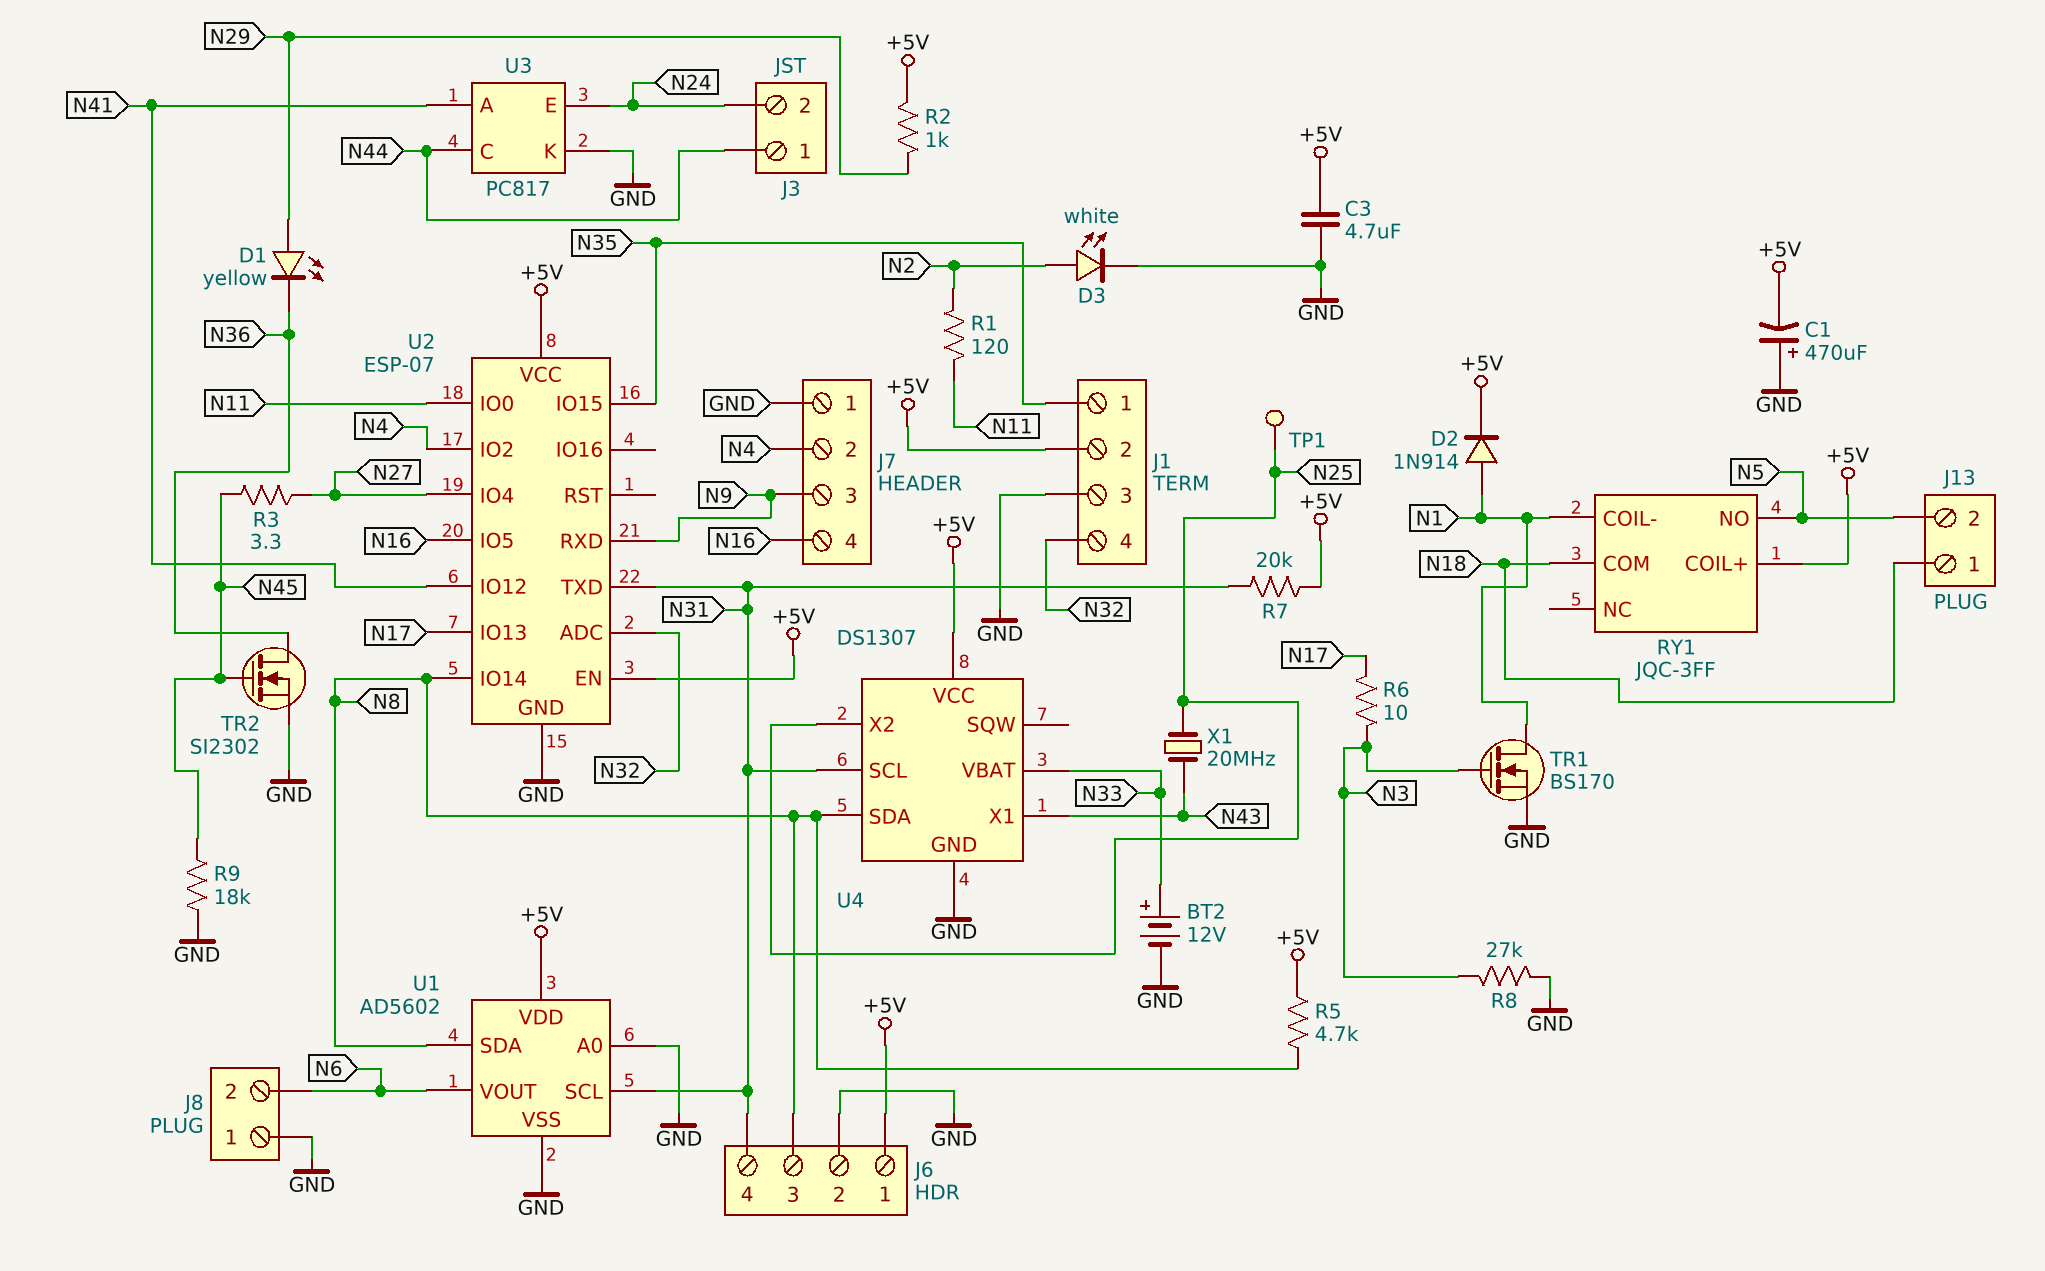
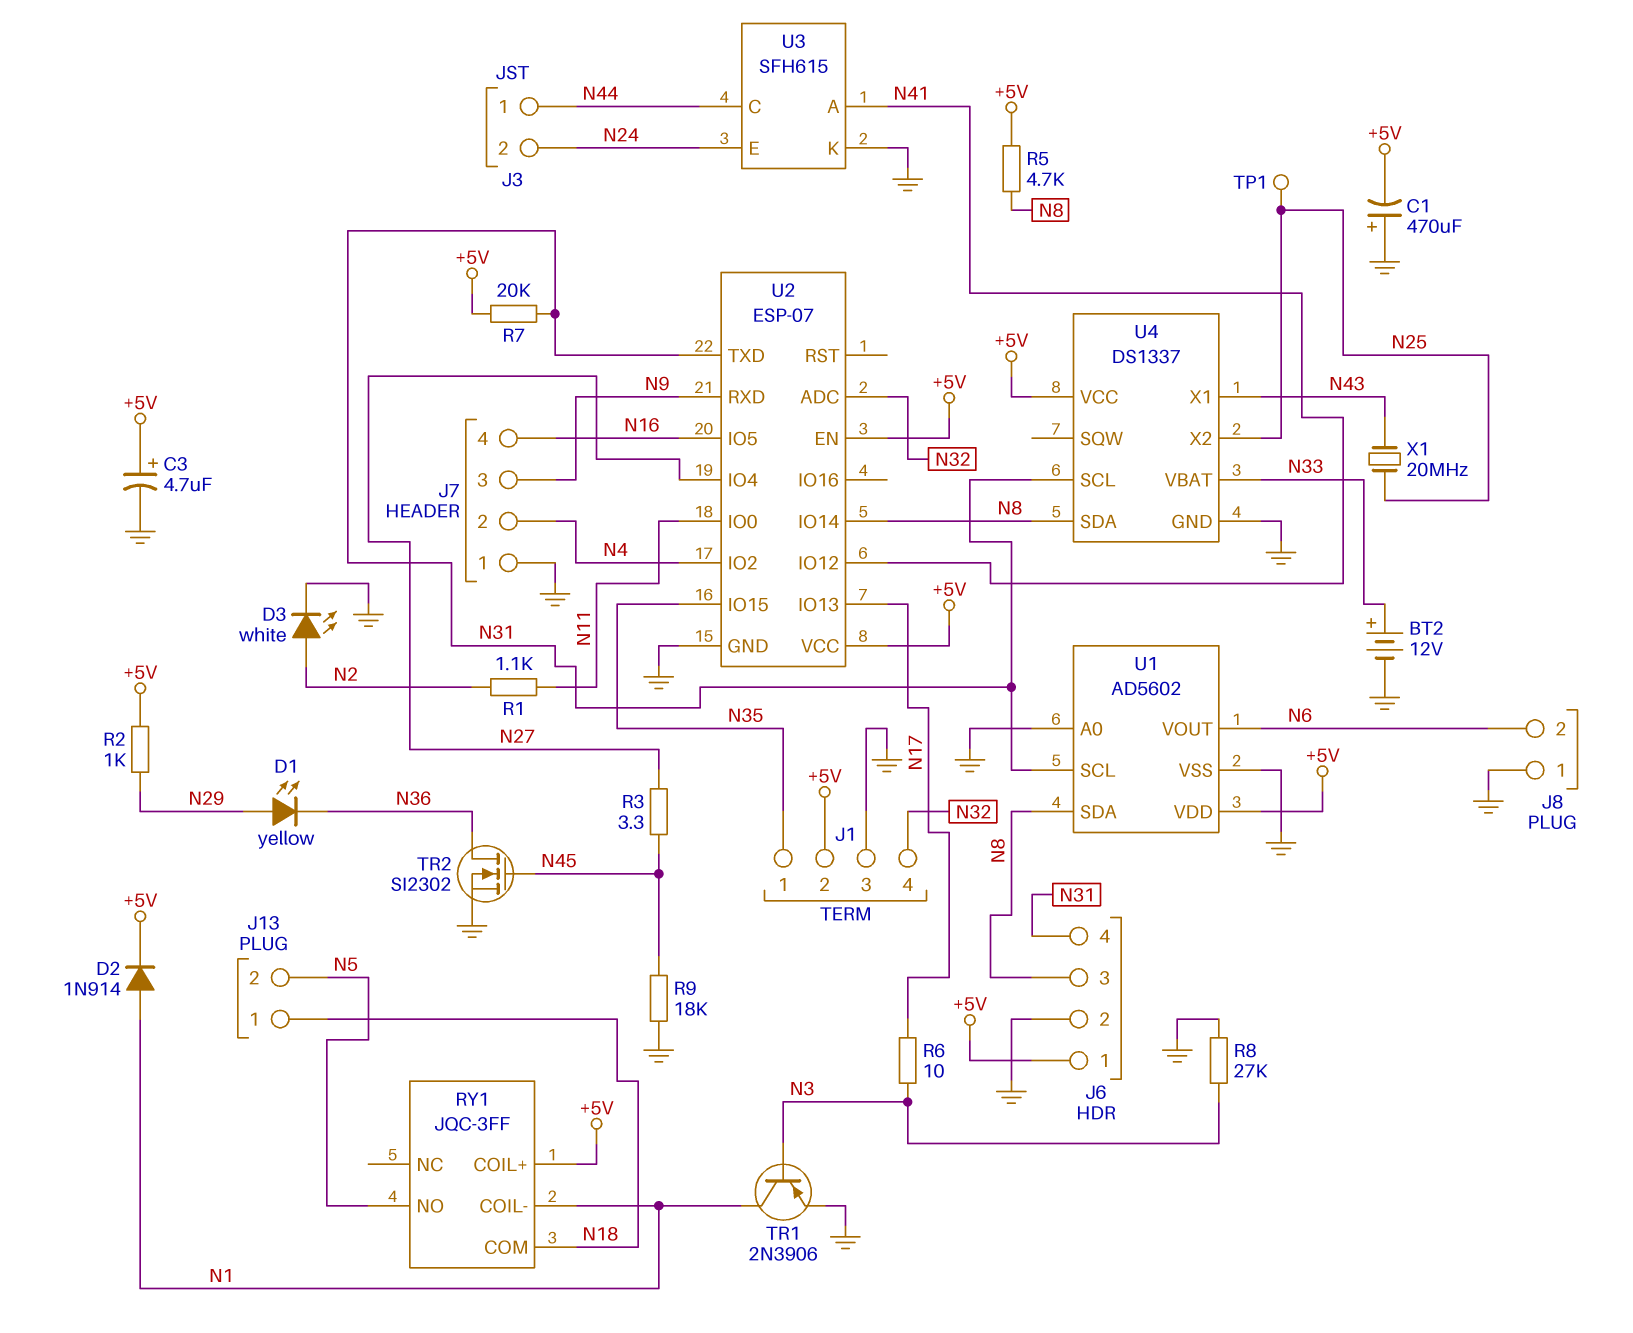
C3: 4.7uF (+5V, GND) -> 4.7uF (plus +5V, minus GND)
R1: 120 (N2, N11) -> 1.1k (N2, N11)
TR1: NMOS BS170 (G N3, D N1, S GND) -> PNP 2N3906 (B N3, C N1, E GND)
U3: PC817 -> SFH615
U4: DS1307 -> DS1337

